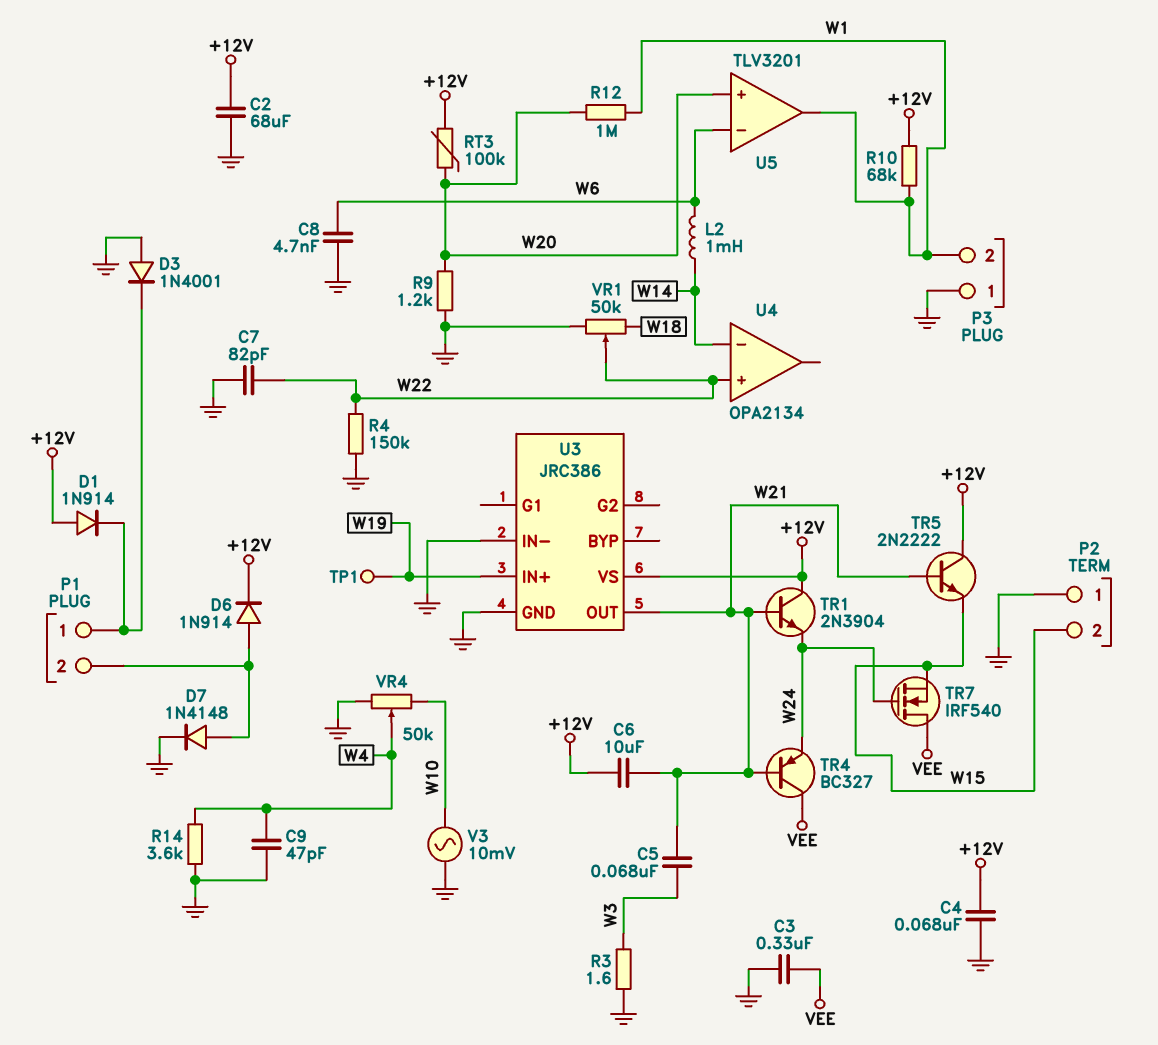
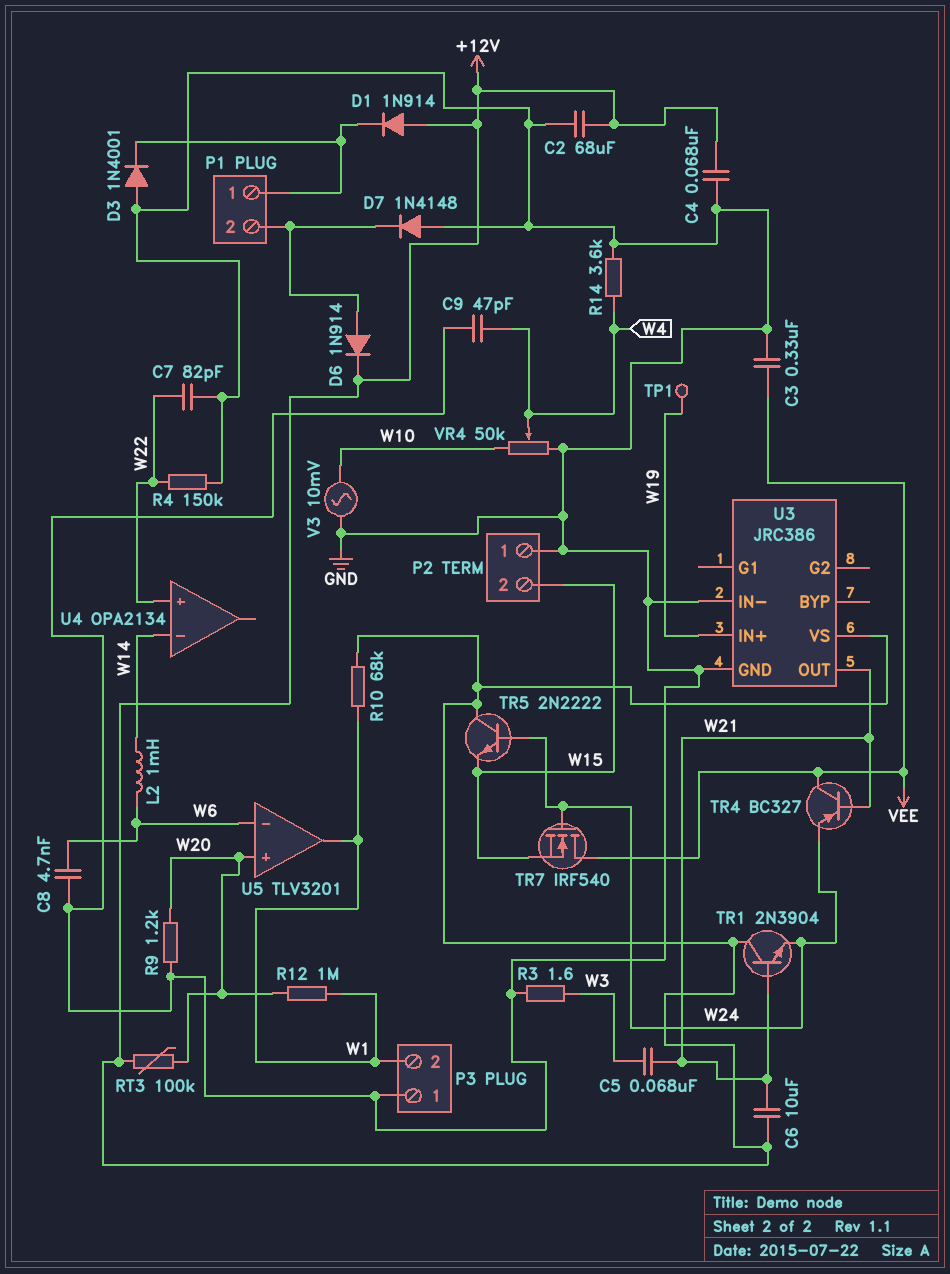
D7: diode 1N4148 (A P1/2, K GND) -> diode 1N4148 (A GND, K P1/2)
TR5: NPN 2N2222 (B W21, C +12V, E W15) -> NPN 2N2222 (B W24, C +12V, E W15)
VR1: 50k (GND, W18, wiper W22) -> none

